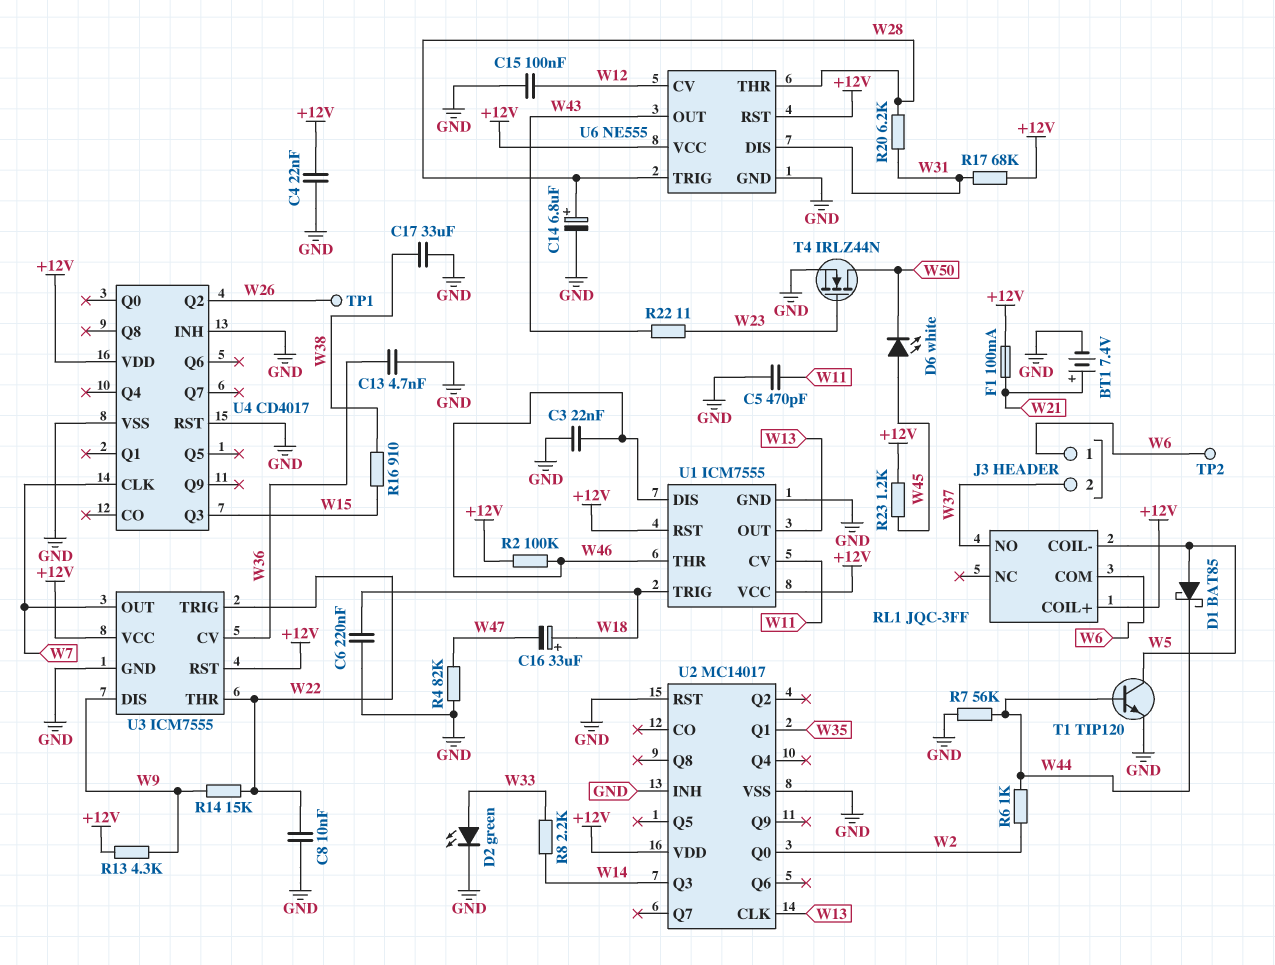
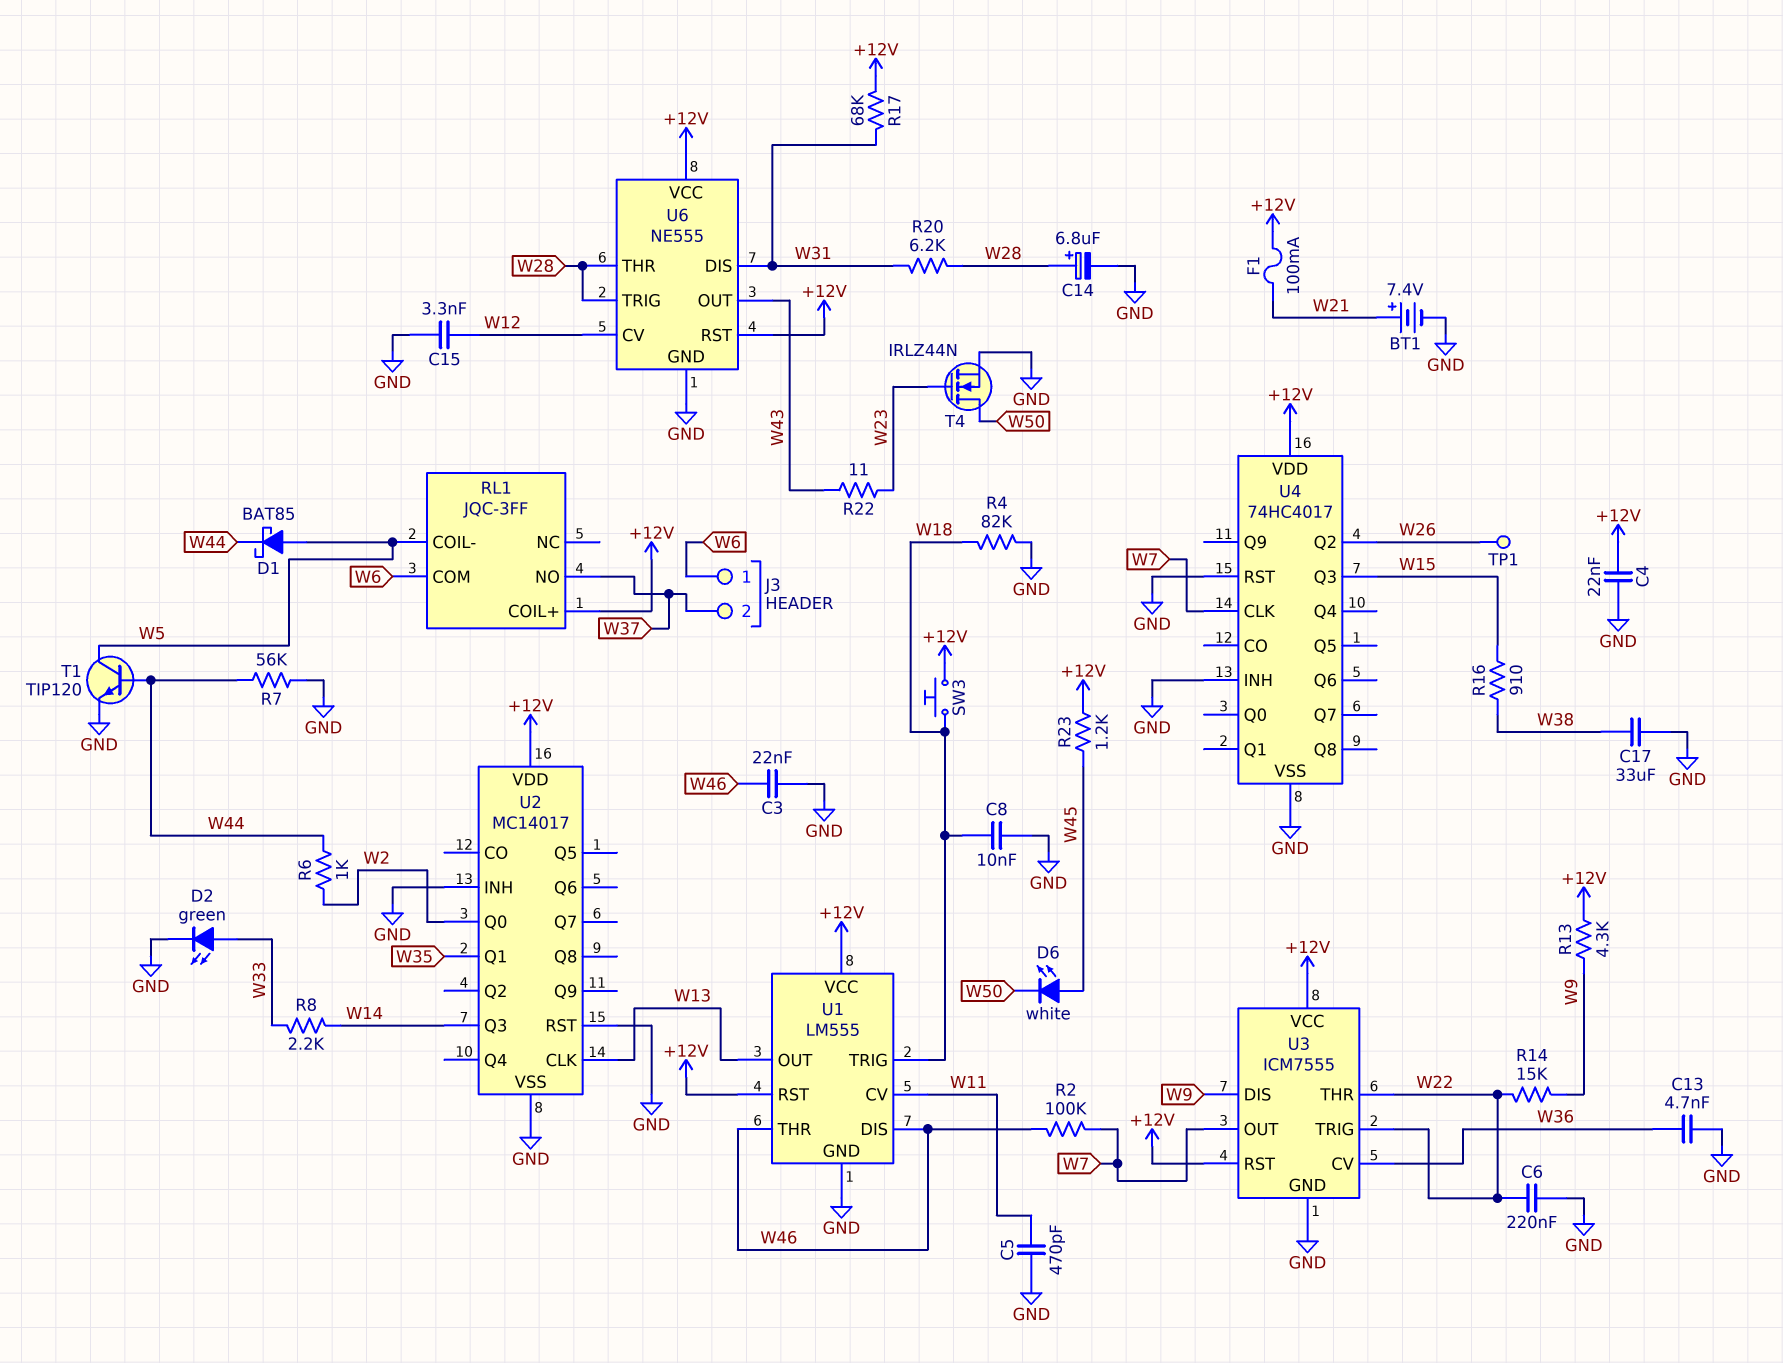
C6: 220nF (GND, W18) -> 220nF (GND, W22)
C8: 10nF (GND, W22) -> 10nF (GND, W18)
C15: 100nF (GND, W12) -> 3.3nF (GND, W12)
C16: 33uF (plus W18, minus W47) -> none
R2: 100k (+12V, W46) -> 100k (W7, W46)
R4: 82k (GND, W47) -> 82k (GND, W18)
SW3: none -> button (+12V, W18)
TP2: test point (W6) -> none
U1: ICM7555 -> LM555
U4: CD4017 -> 74HC4017

